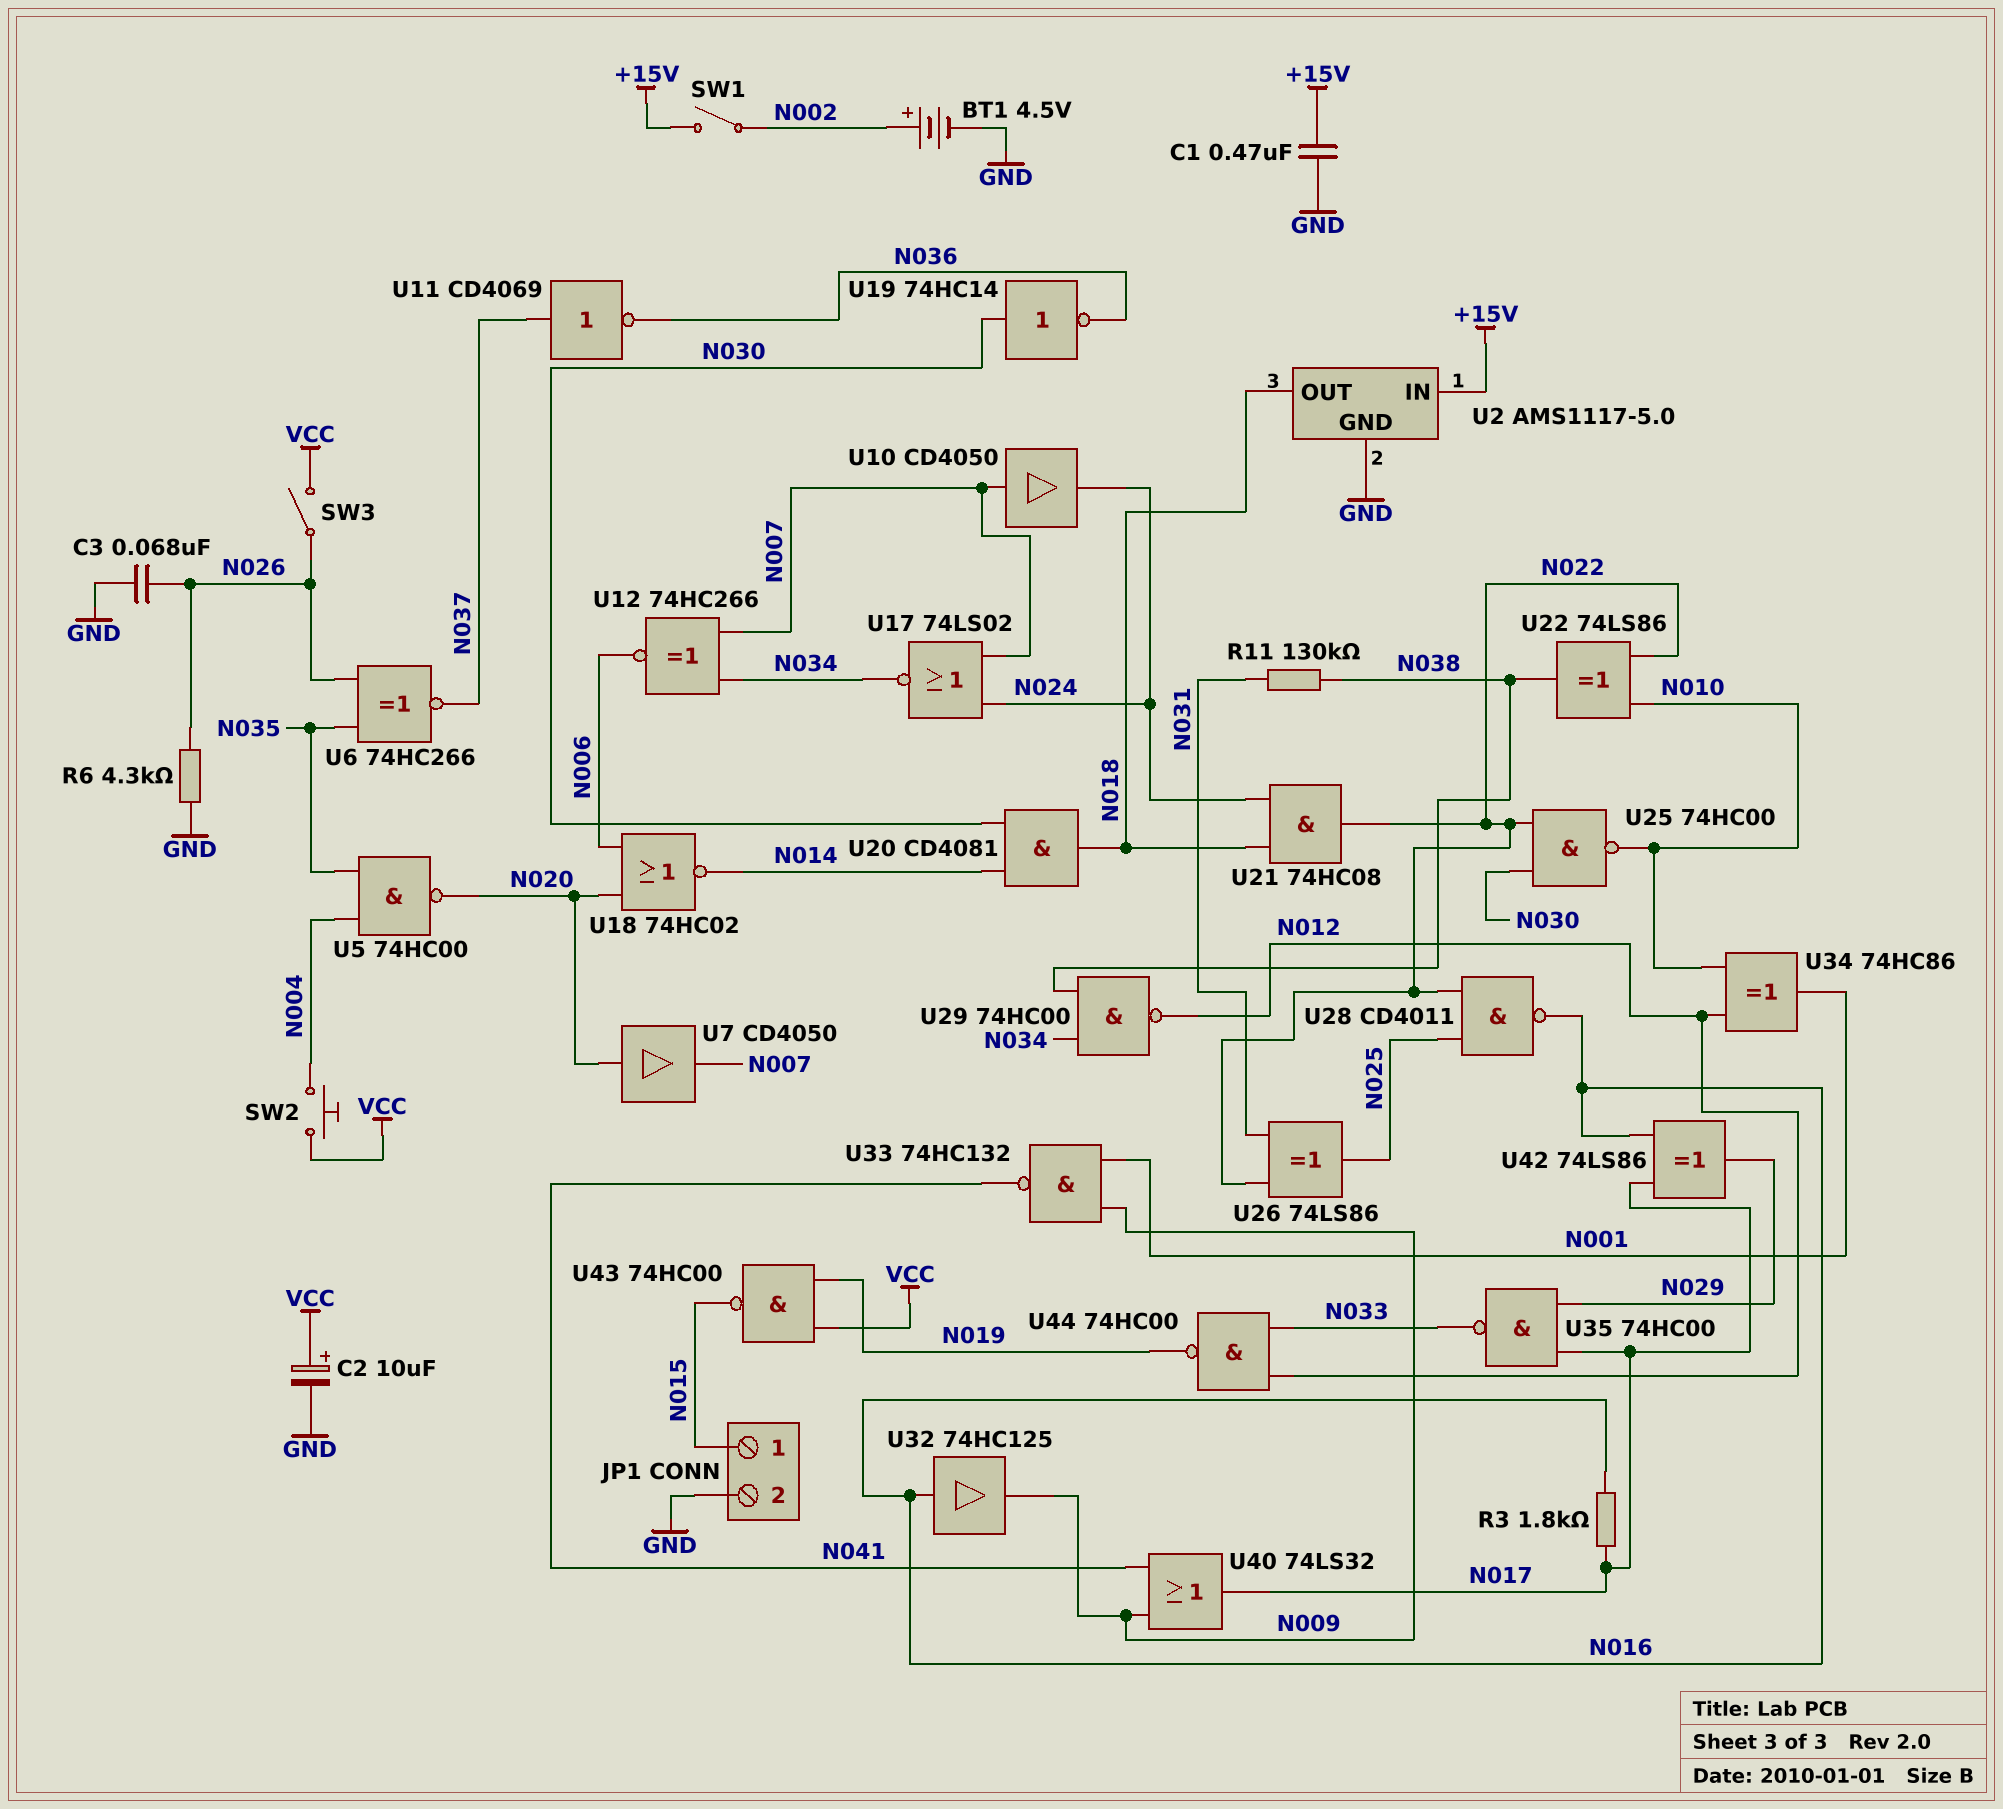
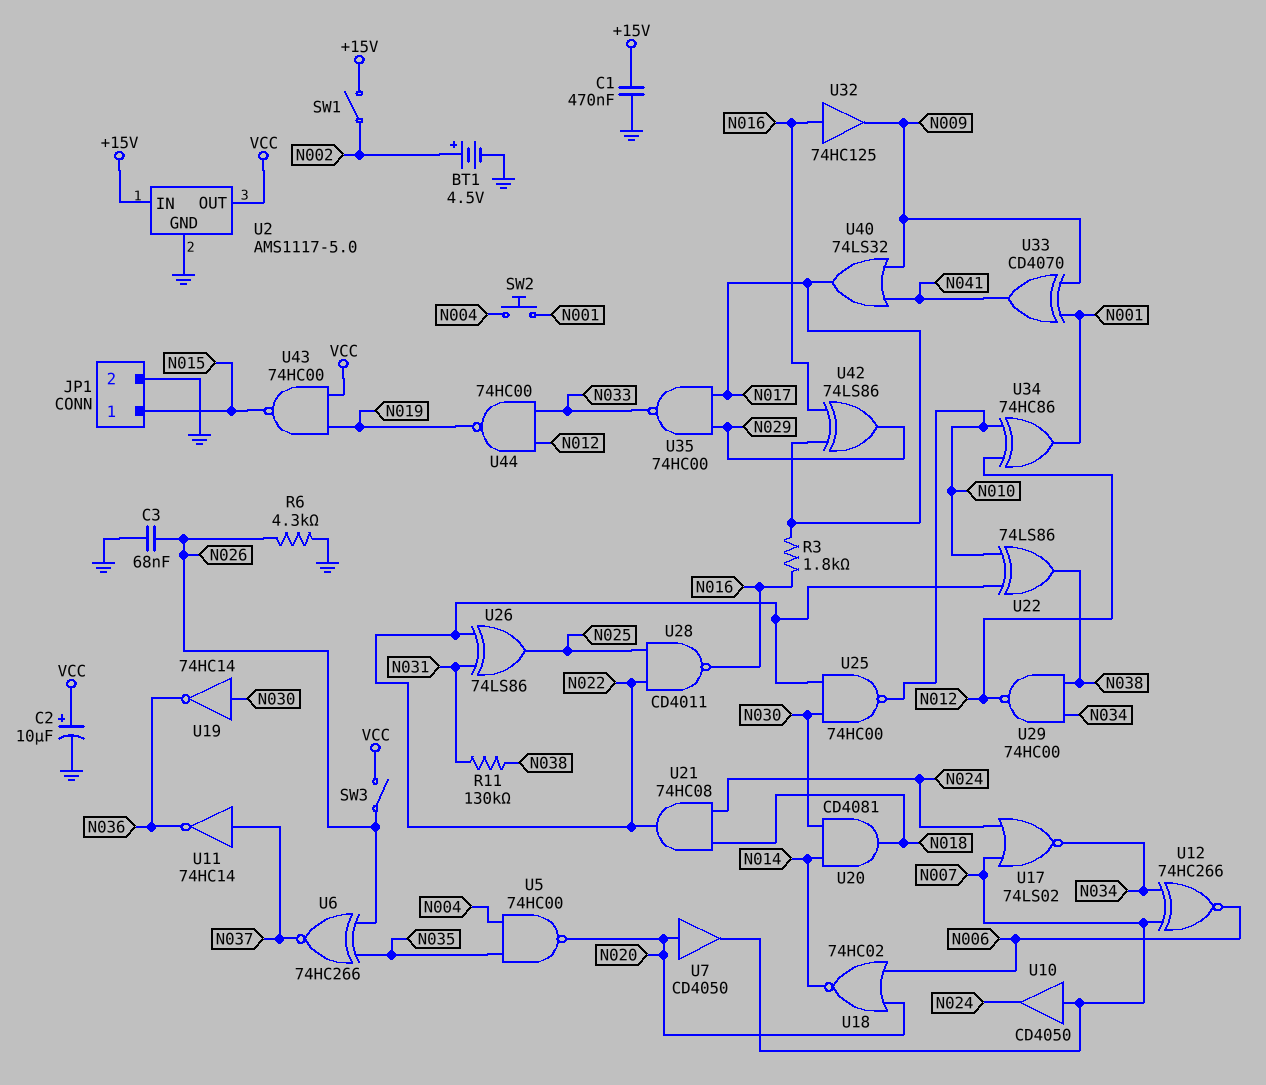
SW2: button (N004, VCC) -> button (N001, N004)
U2 pin OUT: N018 -> VCC
U11: NOT CD4069 (in N037, out N036) -> NOT 74HC14 (in N037, out N036)
U33: NAND 74HC132 (in N001, in N009, out N041) -> XOR CD4070 (in N001, in N009, out N041)

